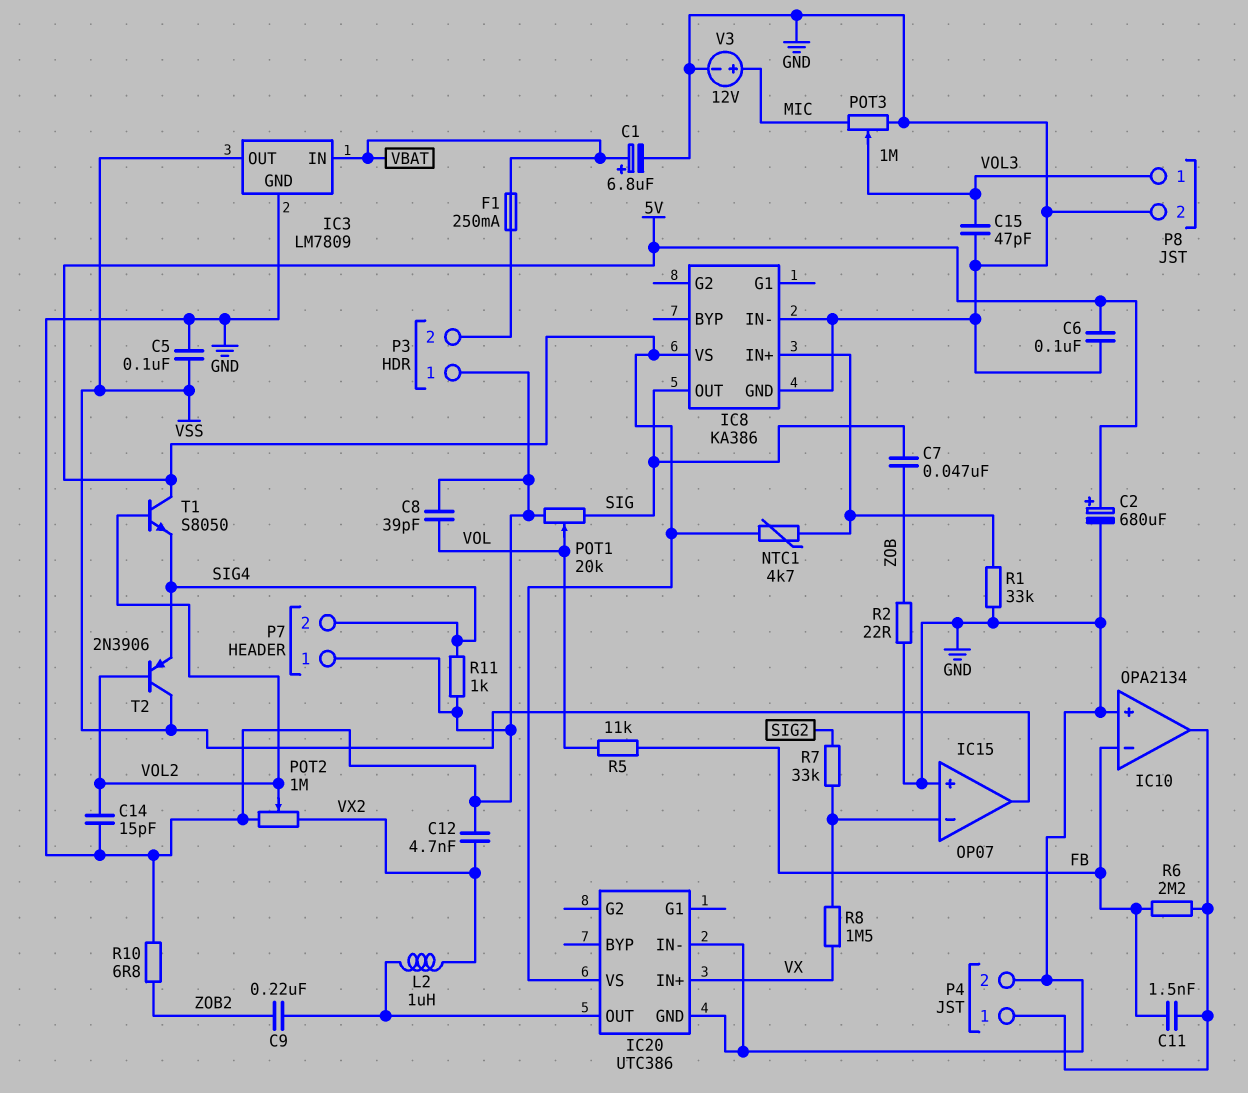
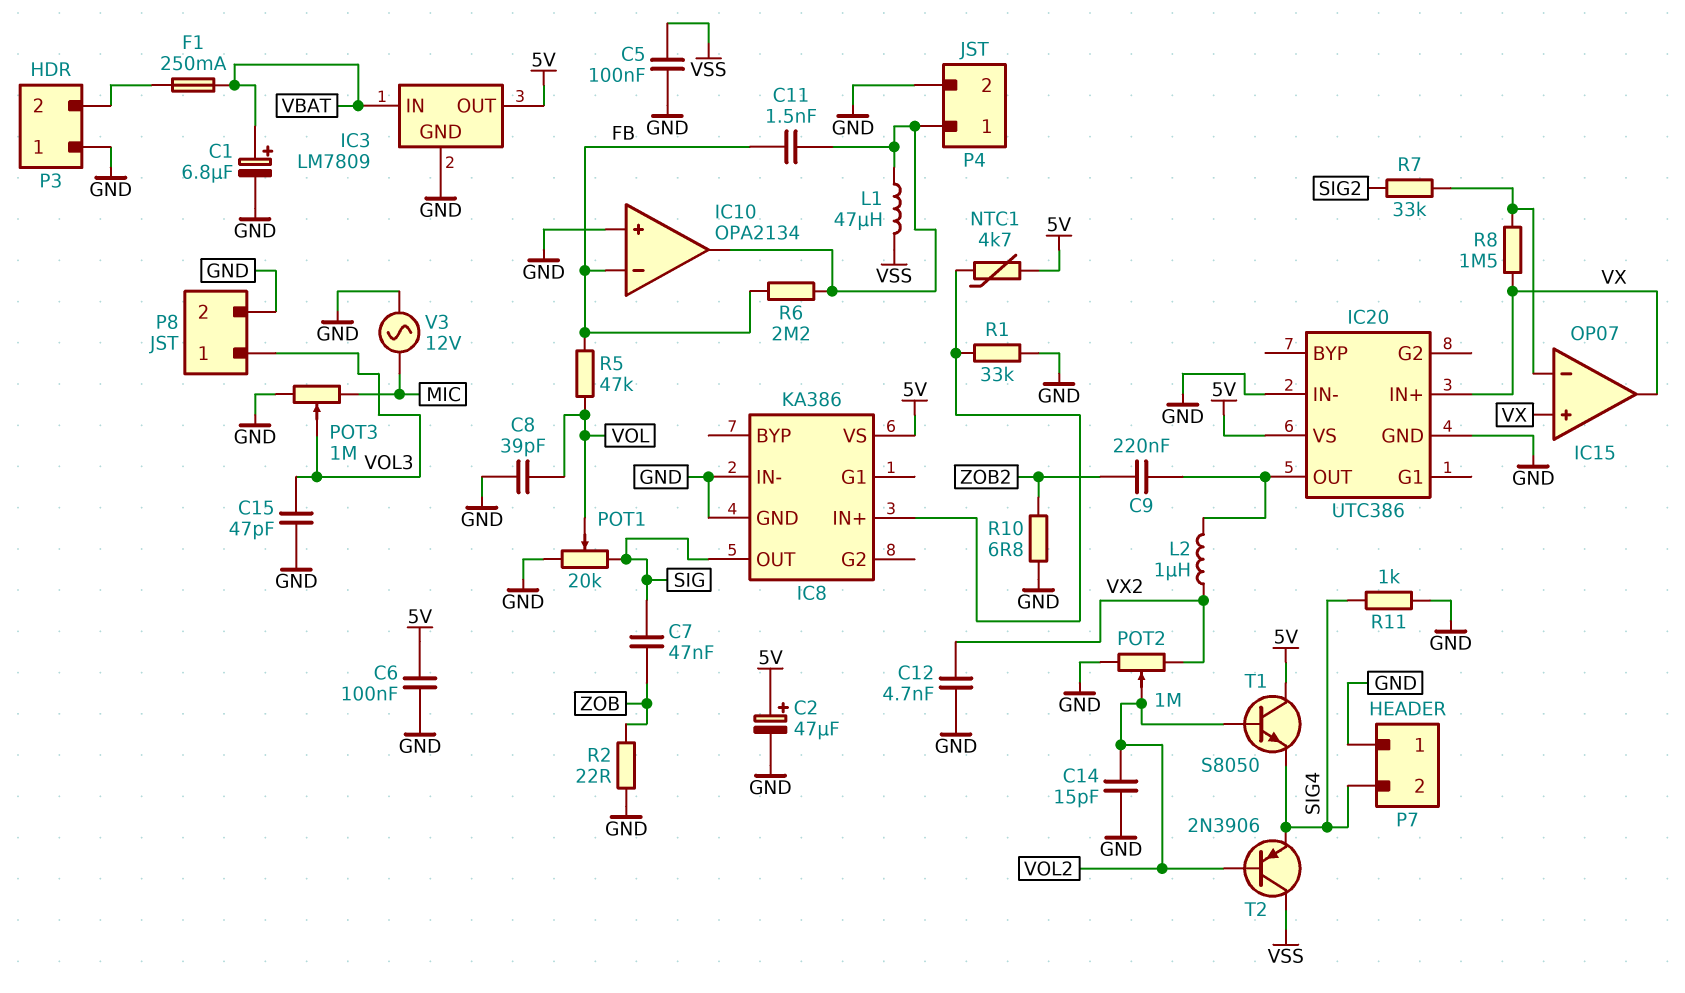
C2: 680uF (plus 5V, minus GND) -> 47uF (plus 5V, minus GND)
IC3 pin OUT: VSS -> 5V
IC15 pin in+: GND -> VX
IC15 pin out: VSS -> VX
L1: none -> 47uH (IC10/out, VSS)
R5: 11k (FB, VOL) -> 47k (FB, VOL)
V3: 12V (plus MIC, minus GND) -> AC 12V (GND, MIC)

